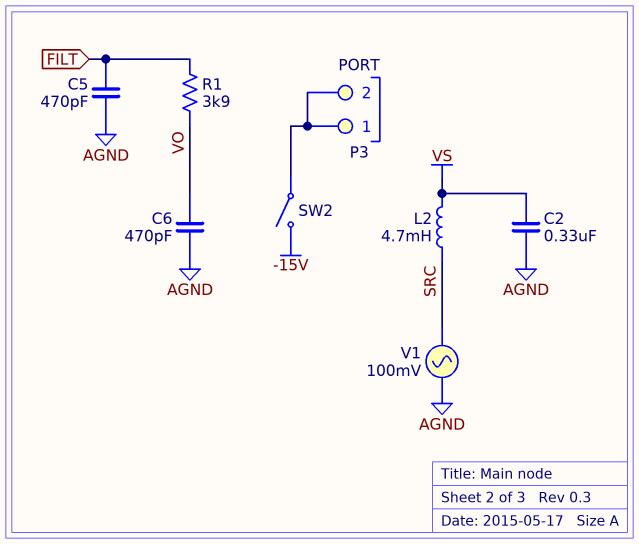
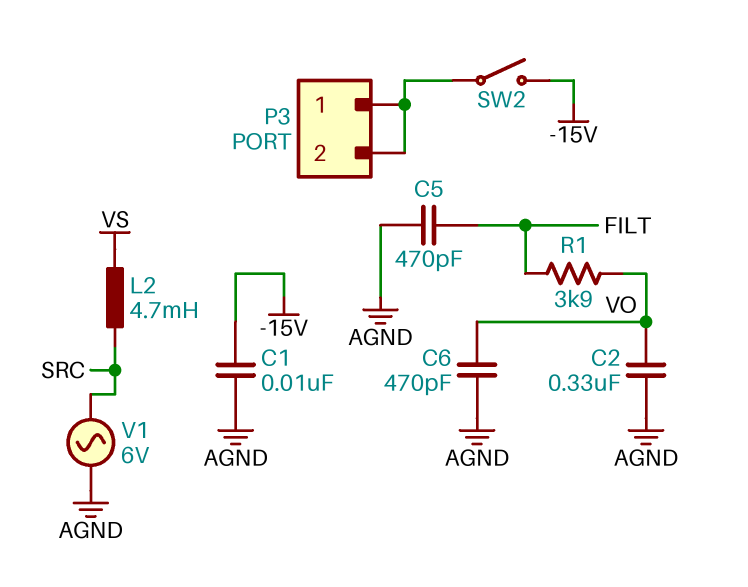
C1: none -> 10nF (-15V, AGND)
C2: 330nF (AGND, VS) -> 330nF (AGND, VO)
V1: AC 100mV (AGND, SRC) -> AC 6V (AGND, SRC)

